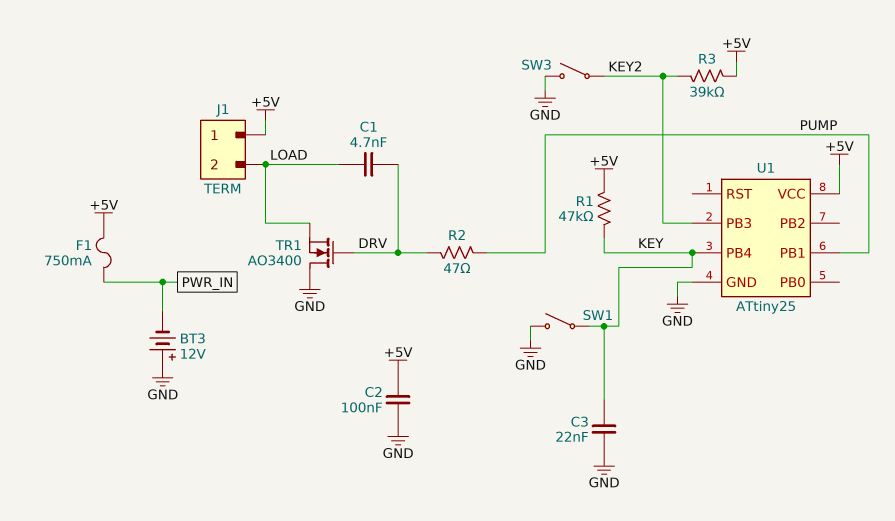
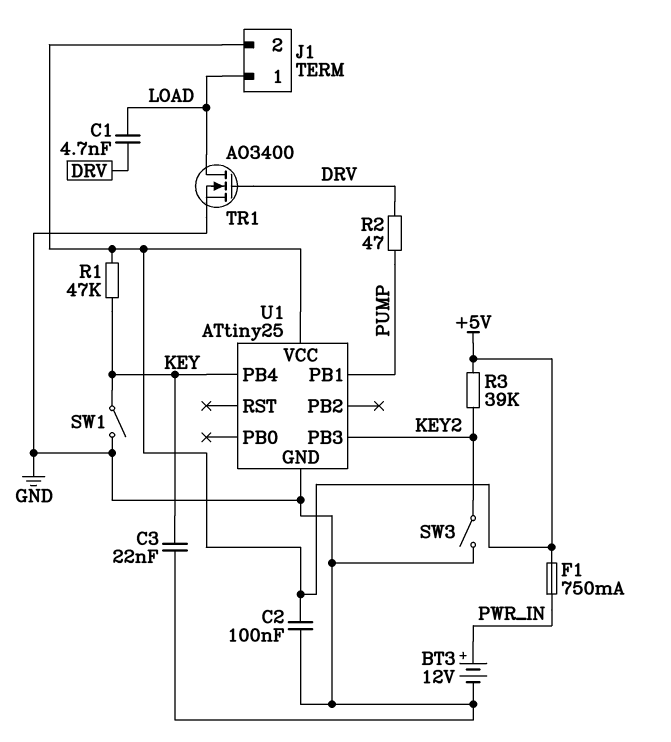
BT3: 12V (plus GND, minus PWR_IN) -> 12V (plus PWR_IN, minus GND)
J1 pin 1: +5V -> LOAD
J1 pin 2: LOAD -> +5V
TR1: NMOS AO3400 (G DRV, D GND, S LOAD) -> NMOS AO3400 (G DRV, D LOAD, S GND)

